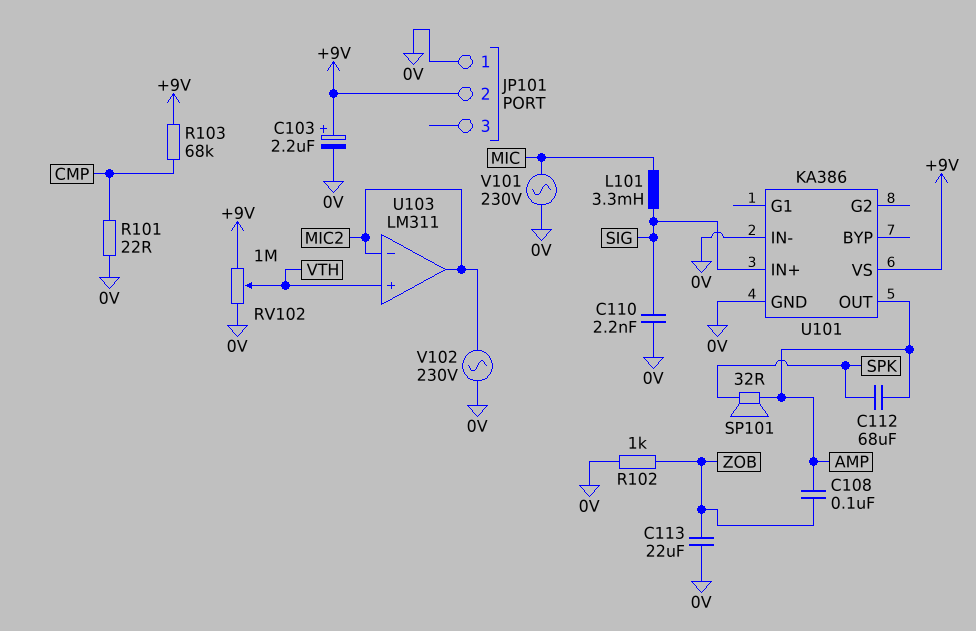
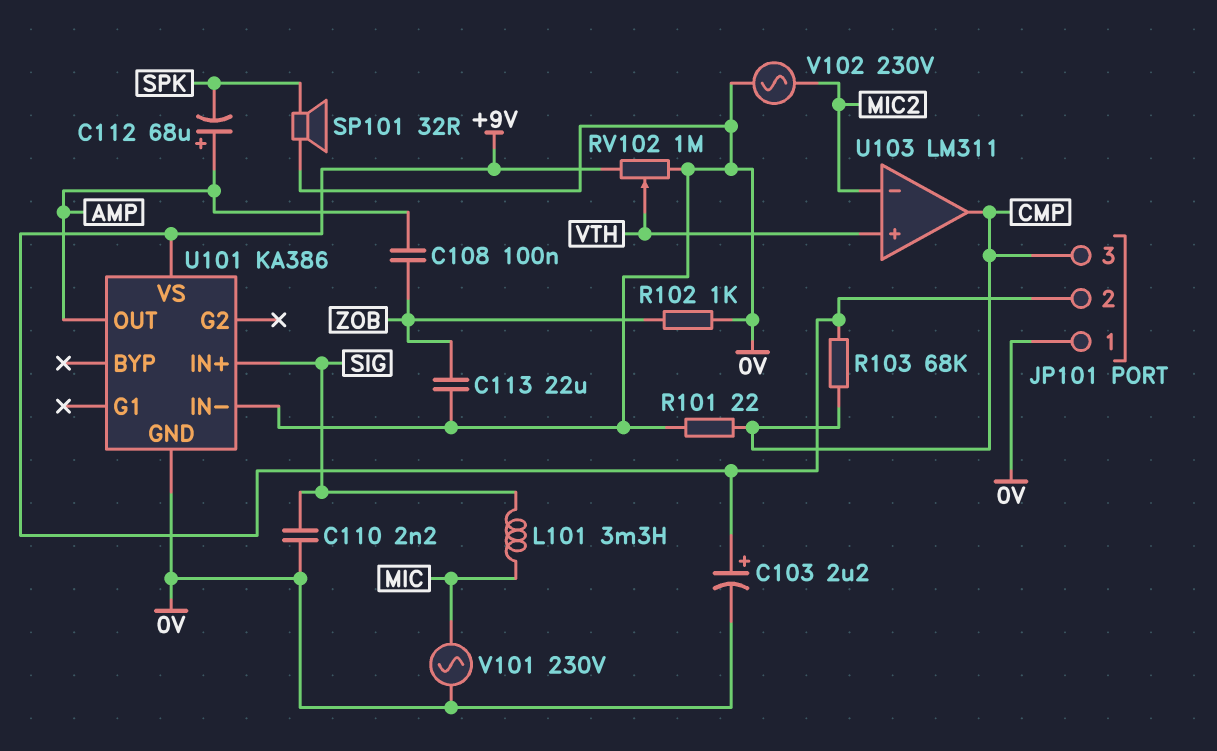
C112: 68uF (AMP, SPK) -> 68uF (plus AMP, minus SPK)
JP101 pin 3: none -> CMP
SP101: speaker 32R (AMP, SPK) -> speaker 32R (0V, SPK)
U103 pin out: MIC2 -> CMP

